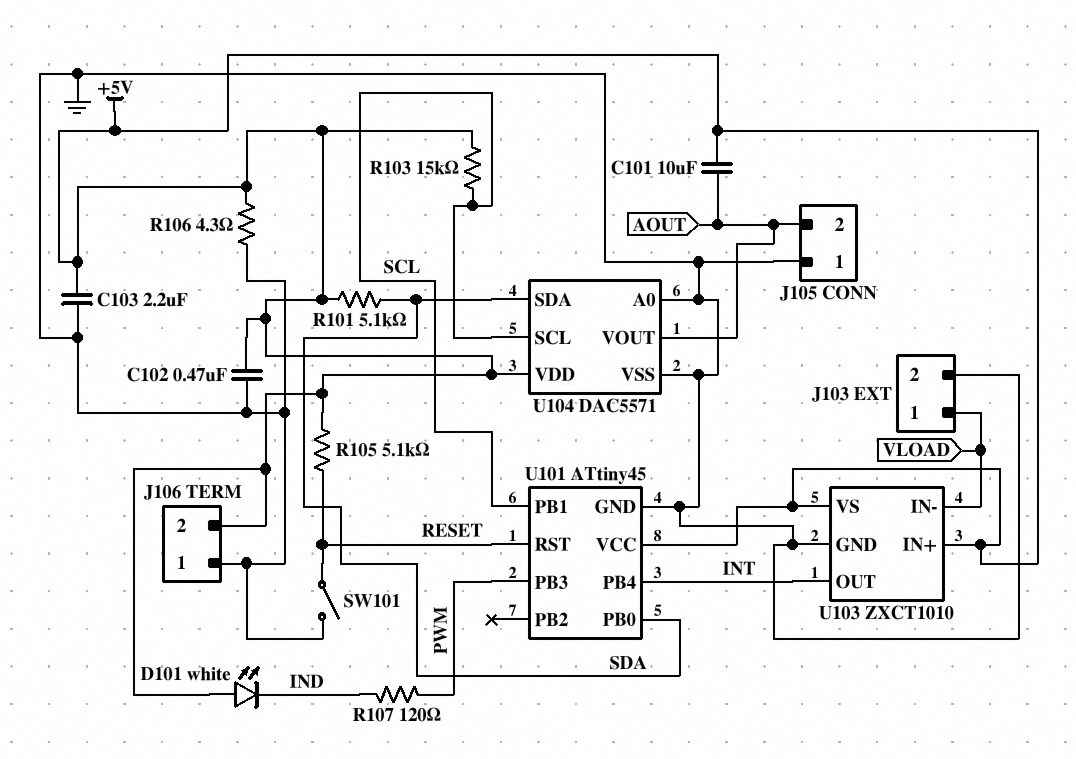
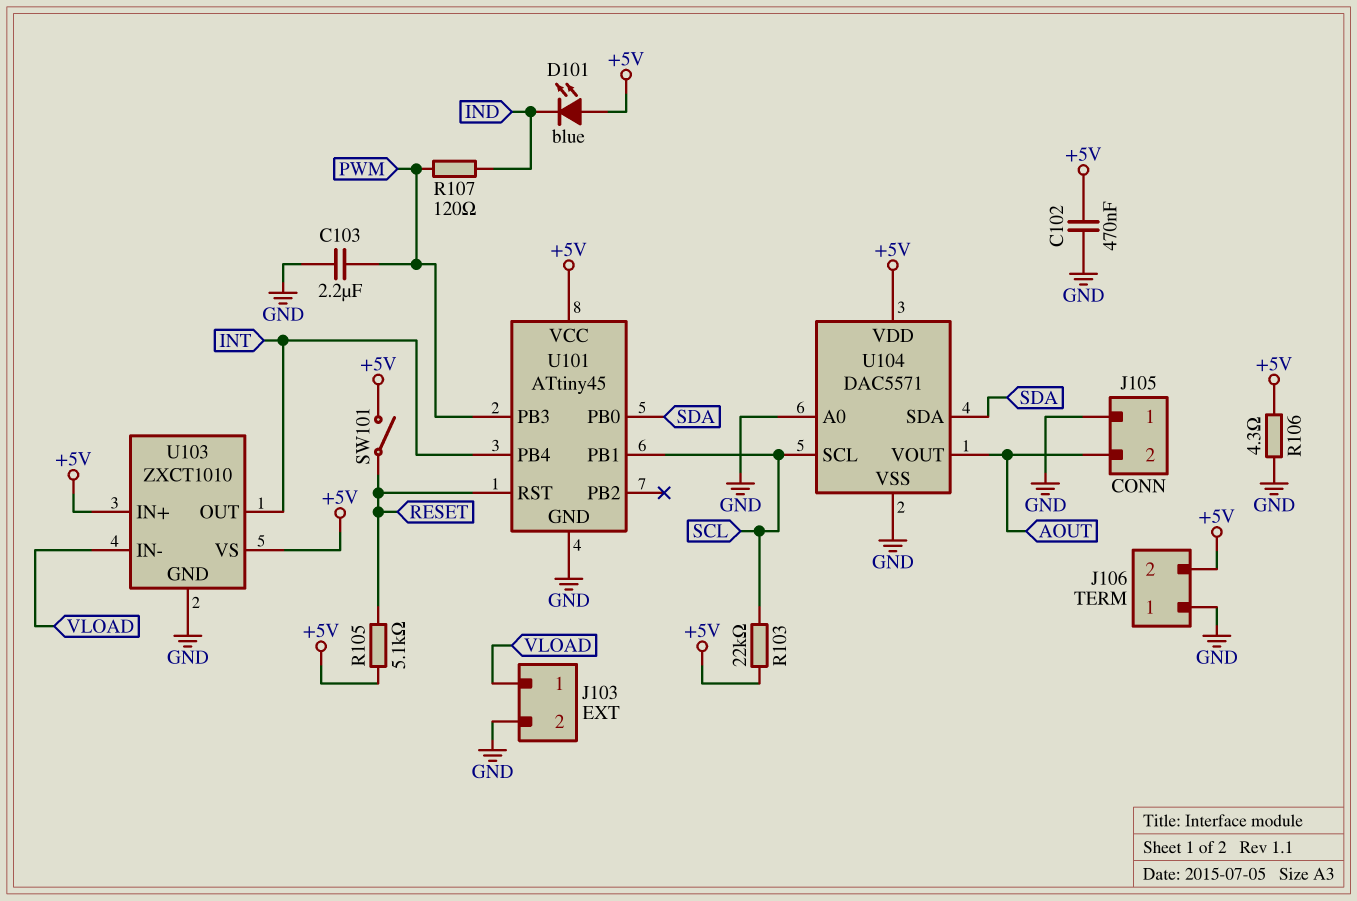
C101: 10uF (+5V, AOUT) -> none
C103: 2.2uF (+5V, GND) -> 2.2uF (GND, PWM)
D101: LED white (A +5V, K IND) -> LED blue (A +5V, K IND)
R101: 5.1k (+5V, SDA) -> none
R103: 15k (+5V, SCL) -> 22k (+5V, SCL)
SW101: switch (GND, RESET) -> switch (+5V, RESET)

